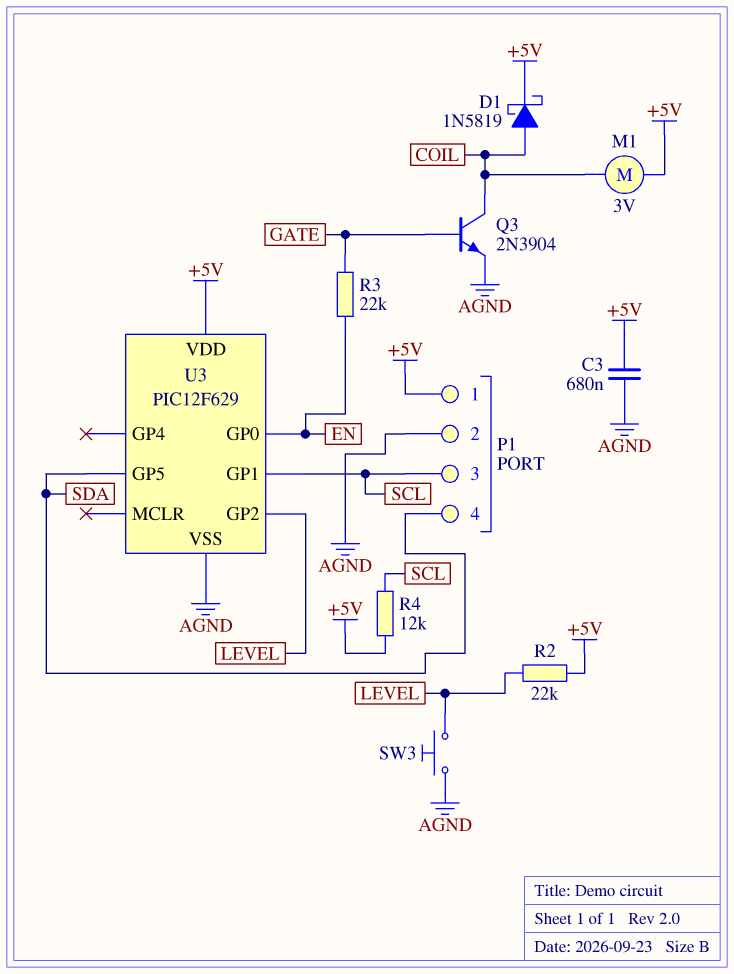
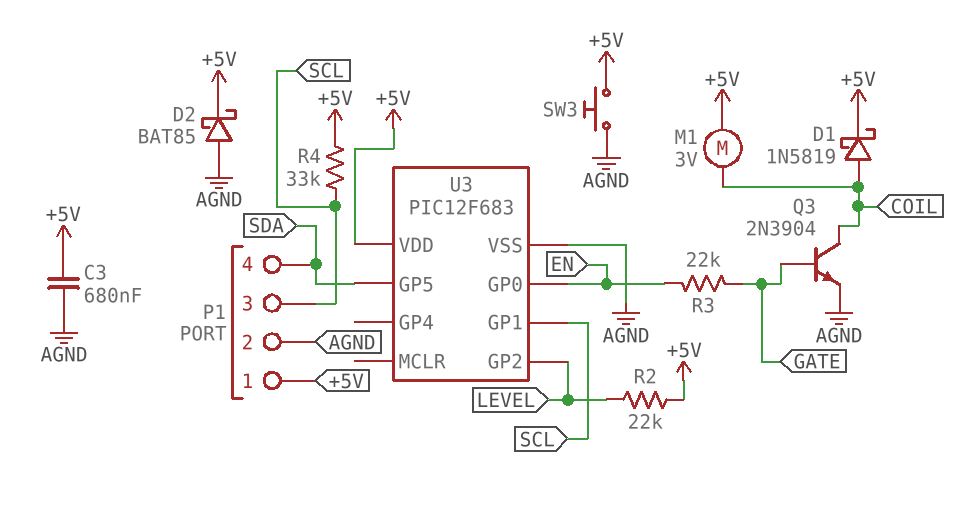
D2: none -> schottky BAT85 (A AGND, K +5V)
R4: 12k (+5V, SCL) -> 33k (+5V, SCL)
SW3: button (AGND, LEVEL) -> button (+5V, AGND)
U3: PIC12F629 -> PIC12F683

